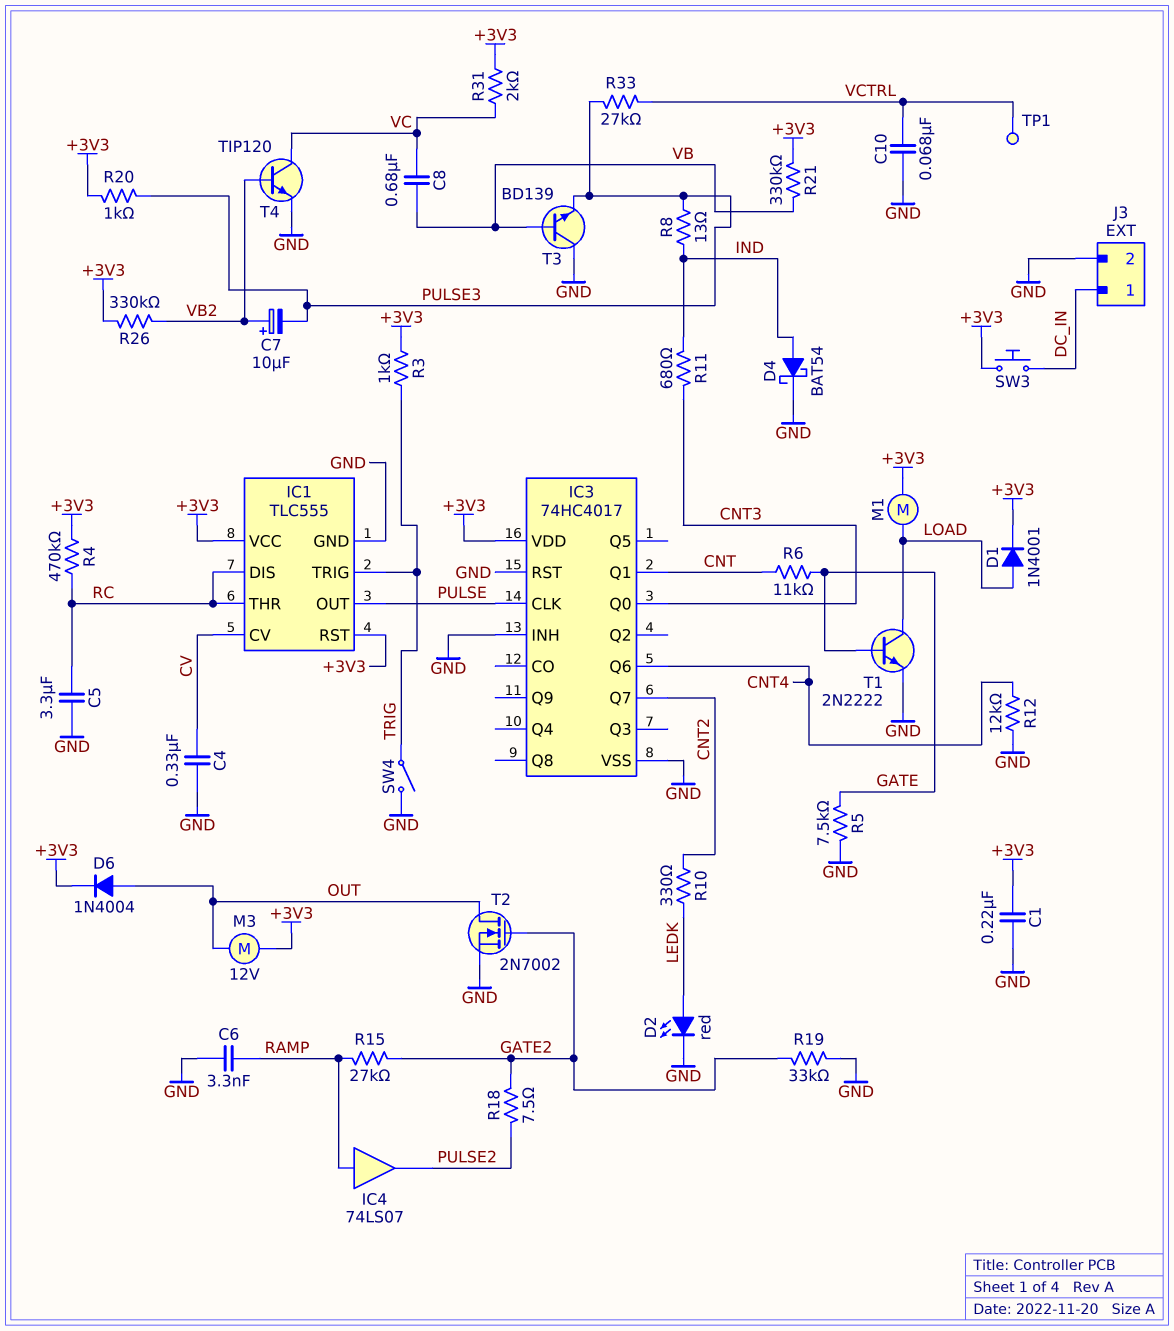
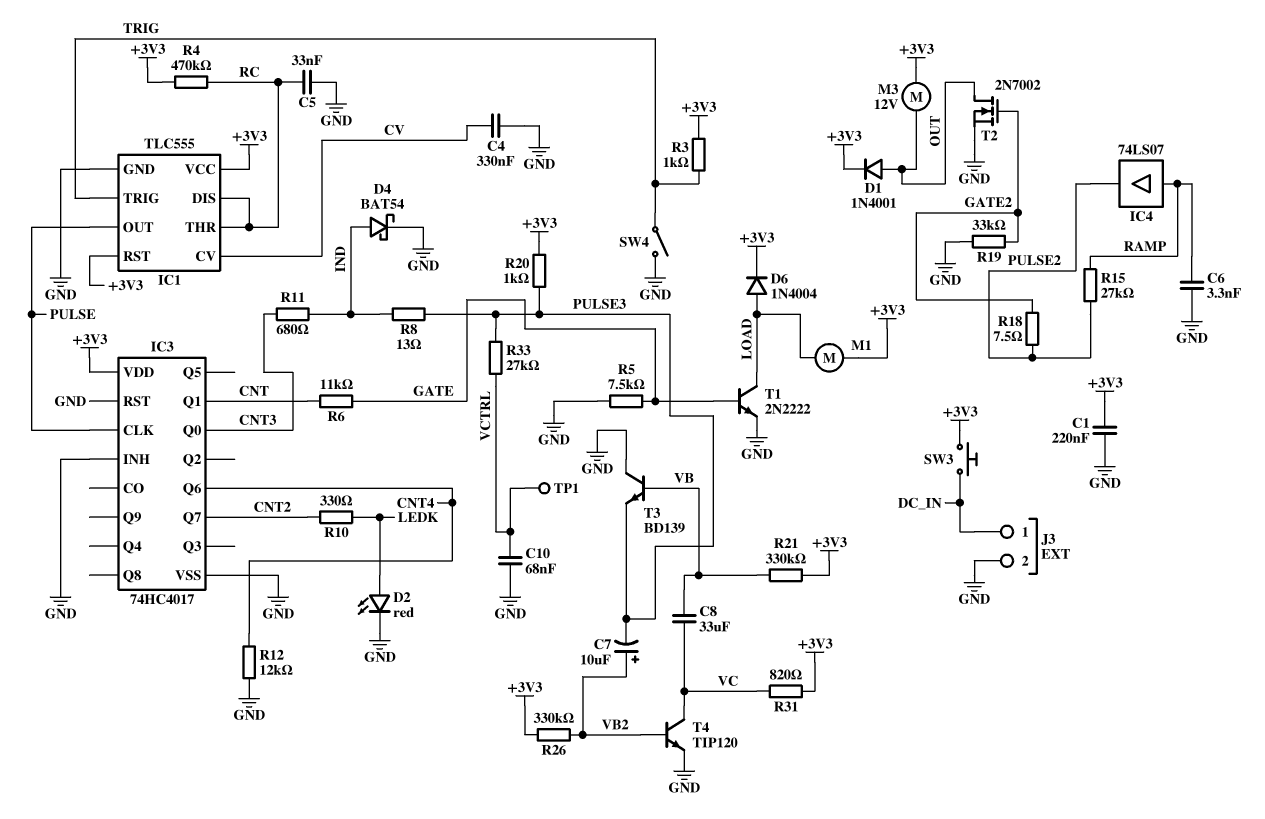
C5: 3.3uF (GND, RC) -> 33nF (GND, RC)
C8: 680nF (VB, VC) -> 33uF (VB, VC)
D1: diode 1N4001 (A LOAD, K +3V3) -> diode 1N4001 (A OUT, K +3V3)
D6: diode 1N4004 (A OUT, K +3V3) -> diode 1N4004 (A LOAD, K +3V3)
R15: 27k (GATE2, RAMP) -> 27k (PULSE2, RAMP)
R31: 2k (+3V3, VC) -> 820 (+3V3, VC)

